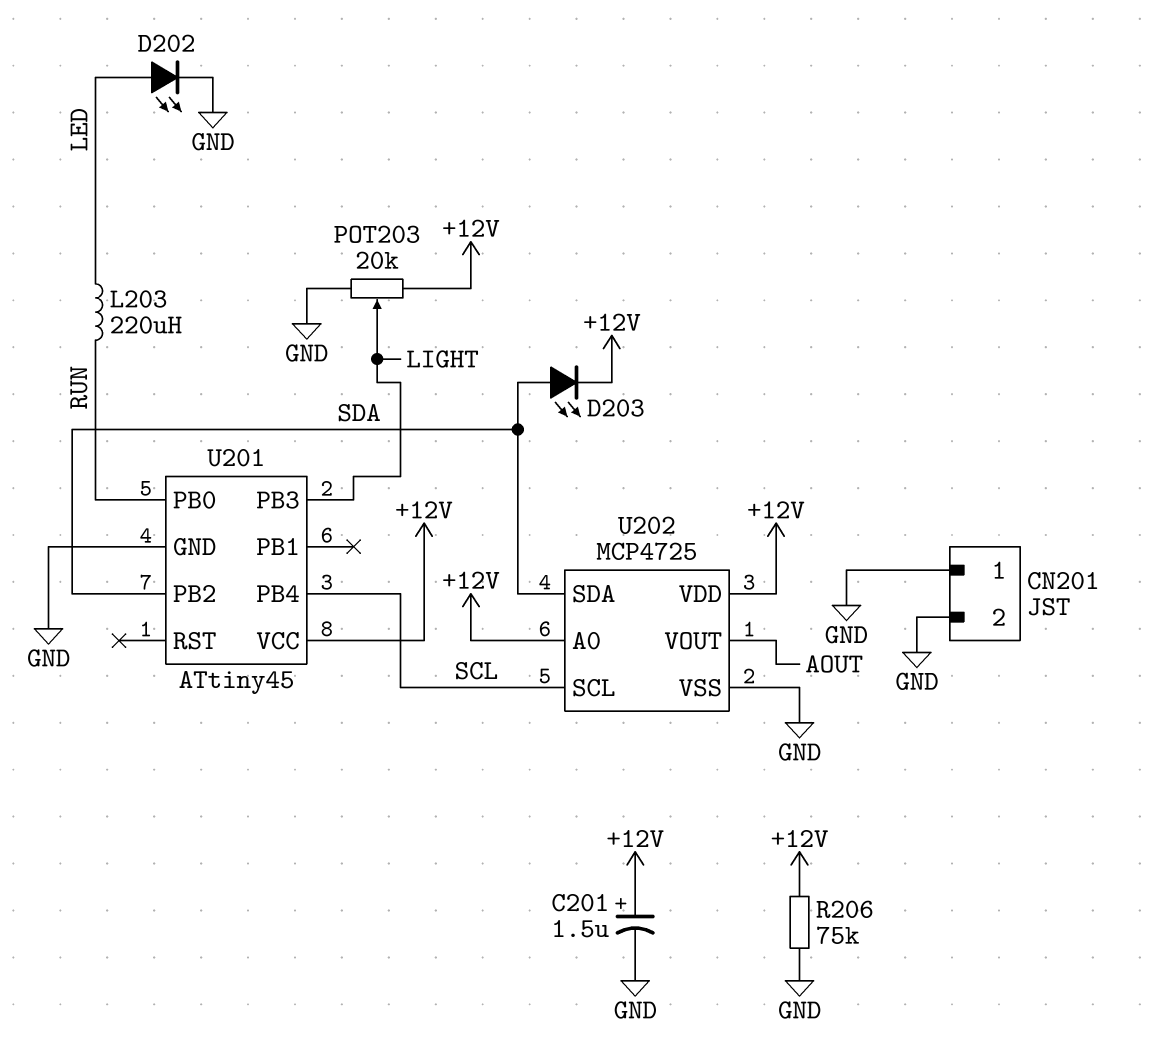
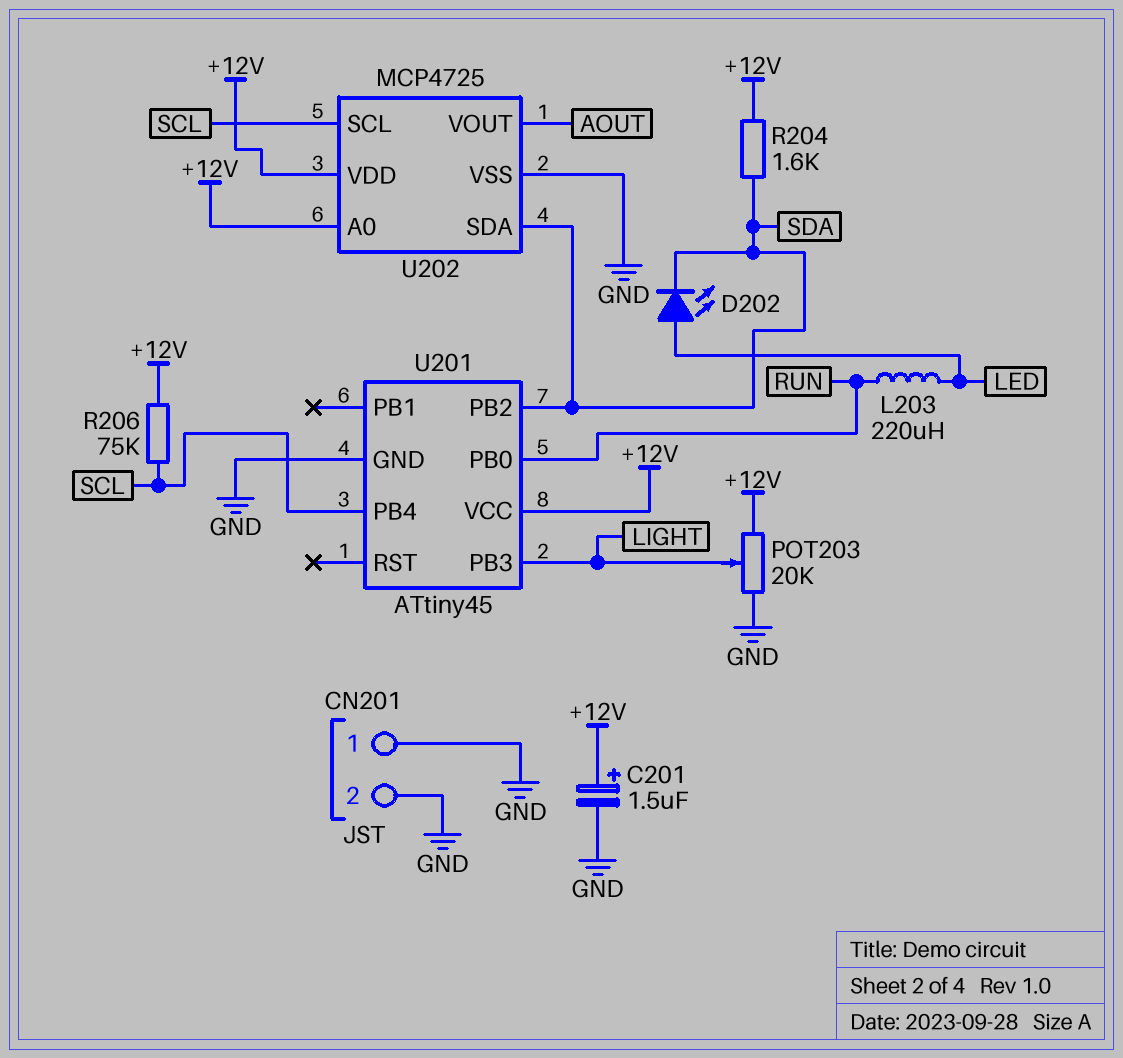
D202: LED (A LED, K GND) -> LED (A LED, K SDA)
D203: LED (A SDA, K +12V) -> none
R204: none -> 1.6k (+12V, SDA)
R206: 75k (+12V, GND) -> 75k (+12V, SCL)

